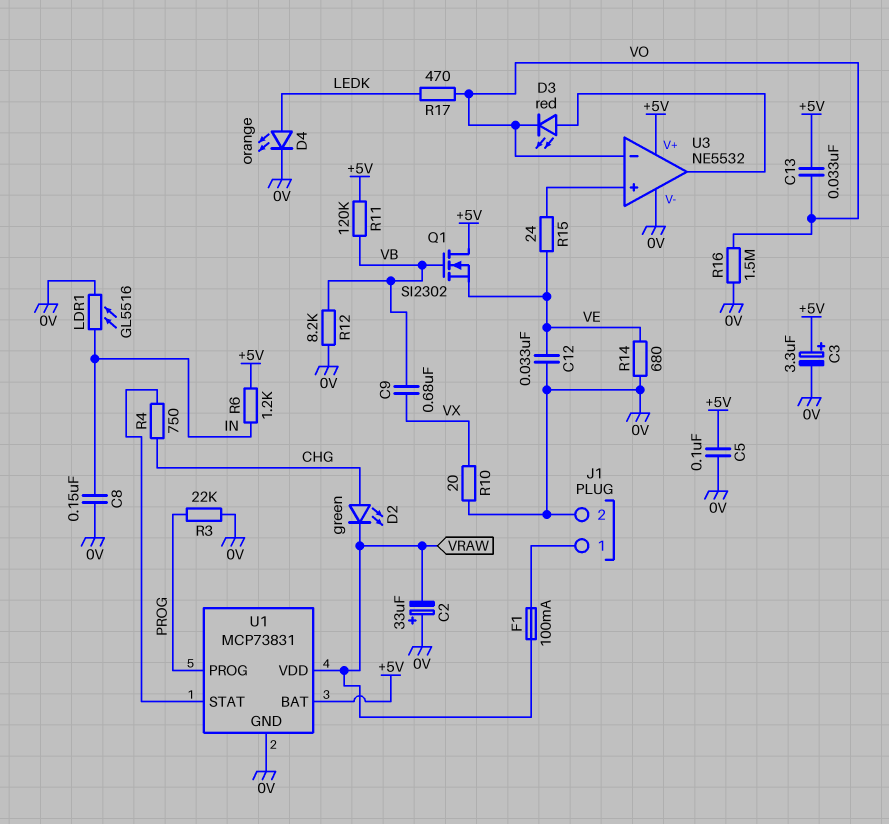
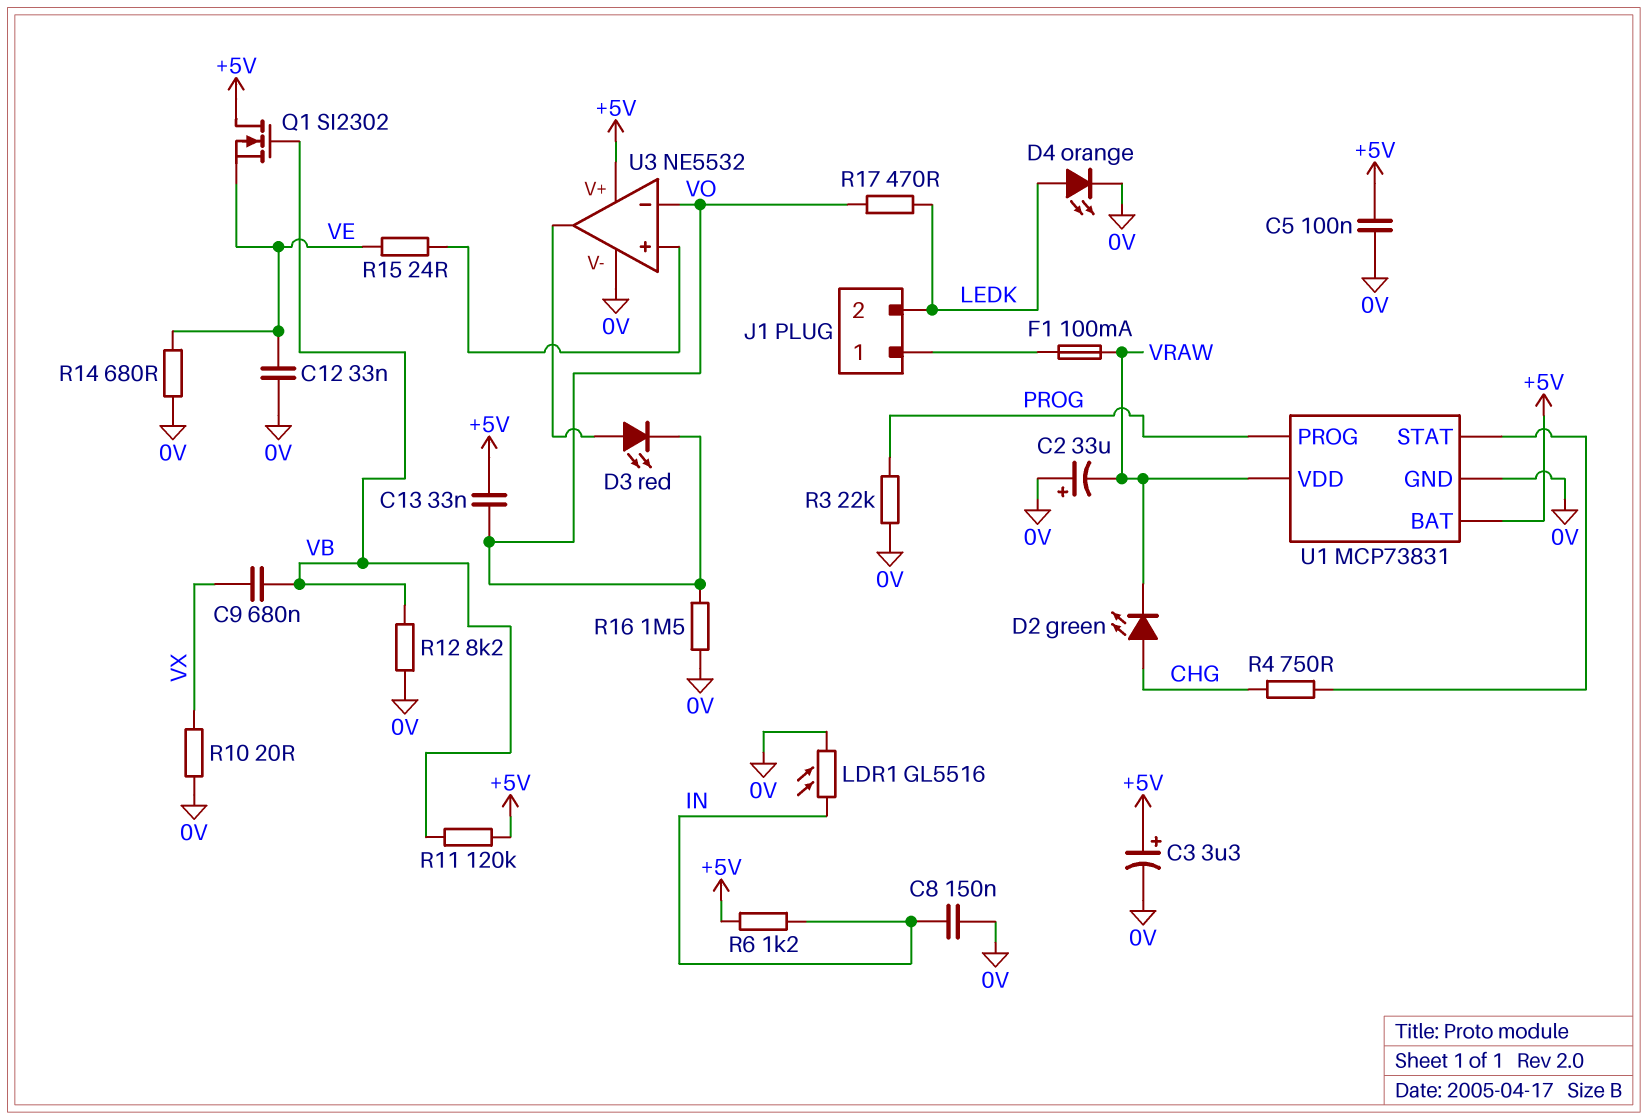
J1 pin 2: 0V -> LEDK

